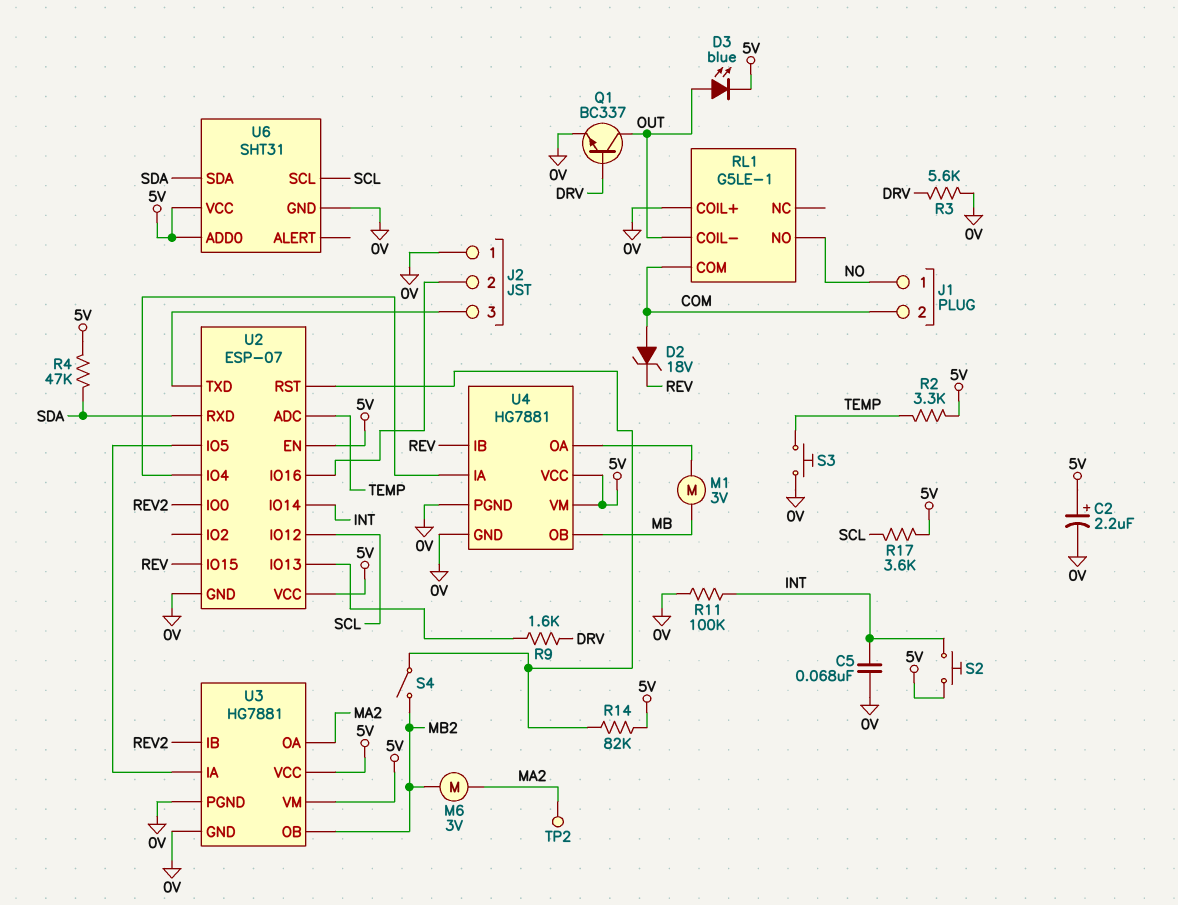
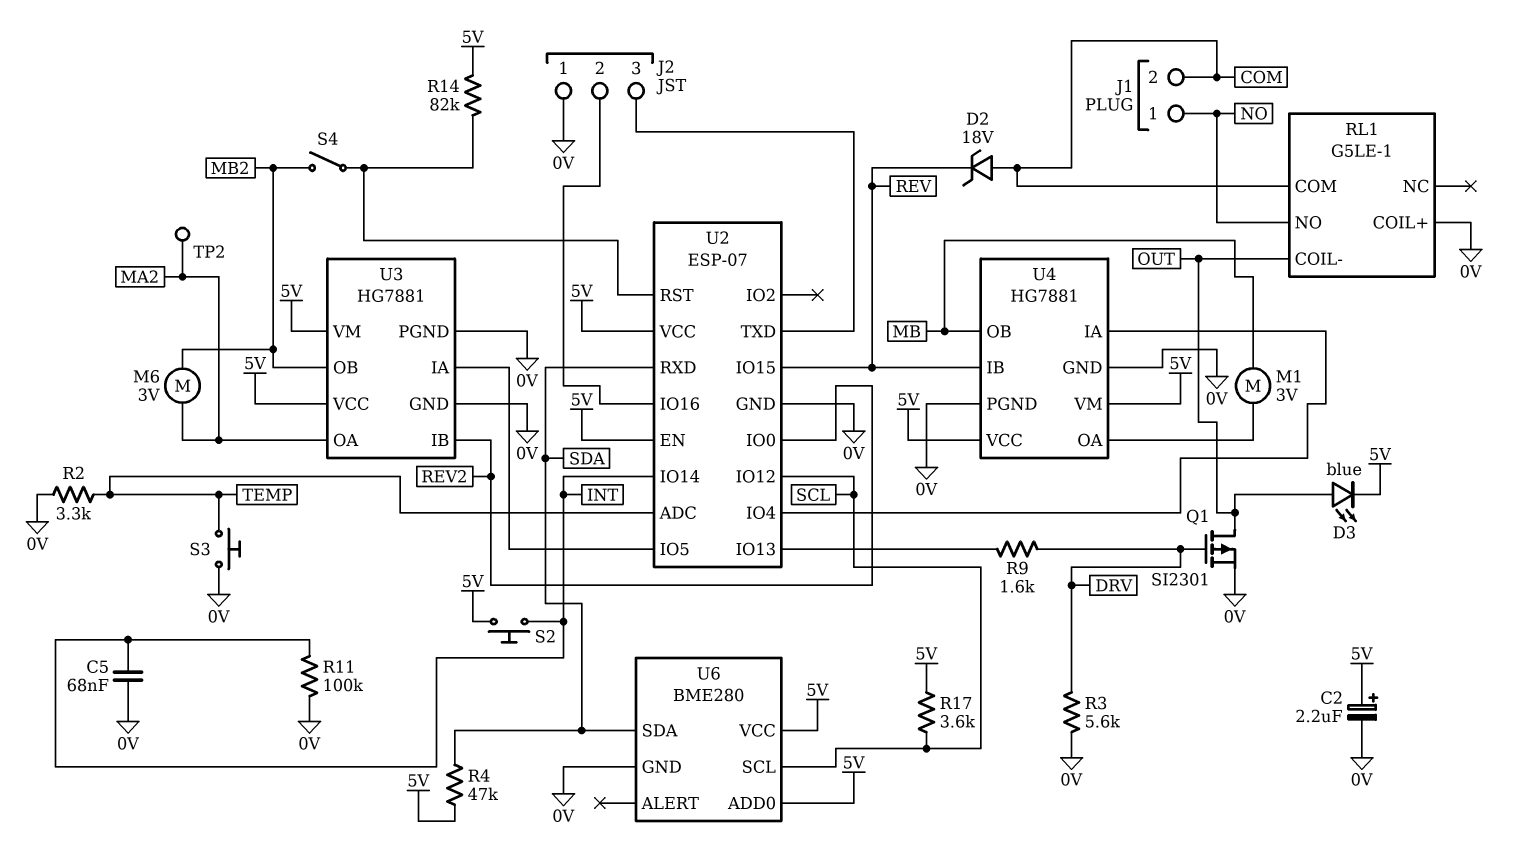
Q1: NPN BC337 (B DRV, C OUT, E 0V) -> PMOS SI2301 (G DRV, D OUT, S 0V)
R2: 3.3k (5V, TEMP) -> 3.3k (0V, TEMP)
U6: SHT31 -> BME280

